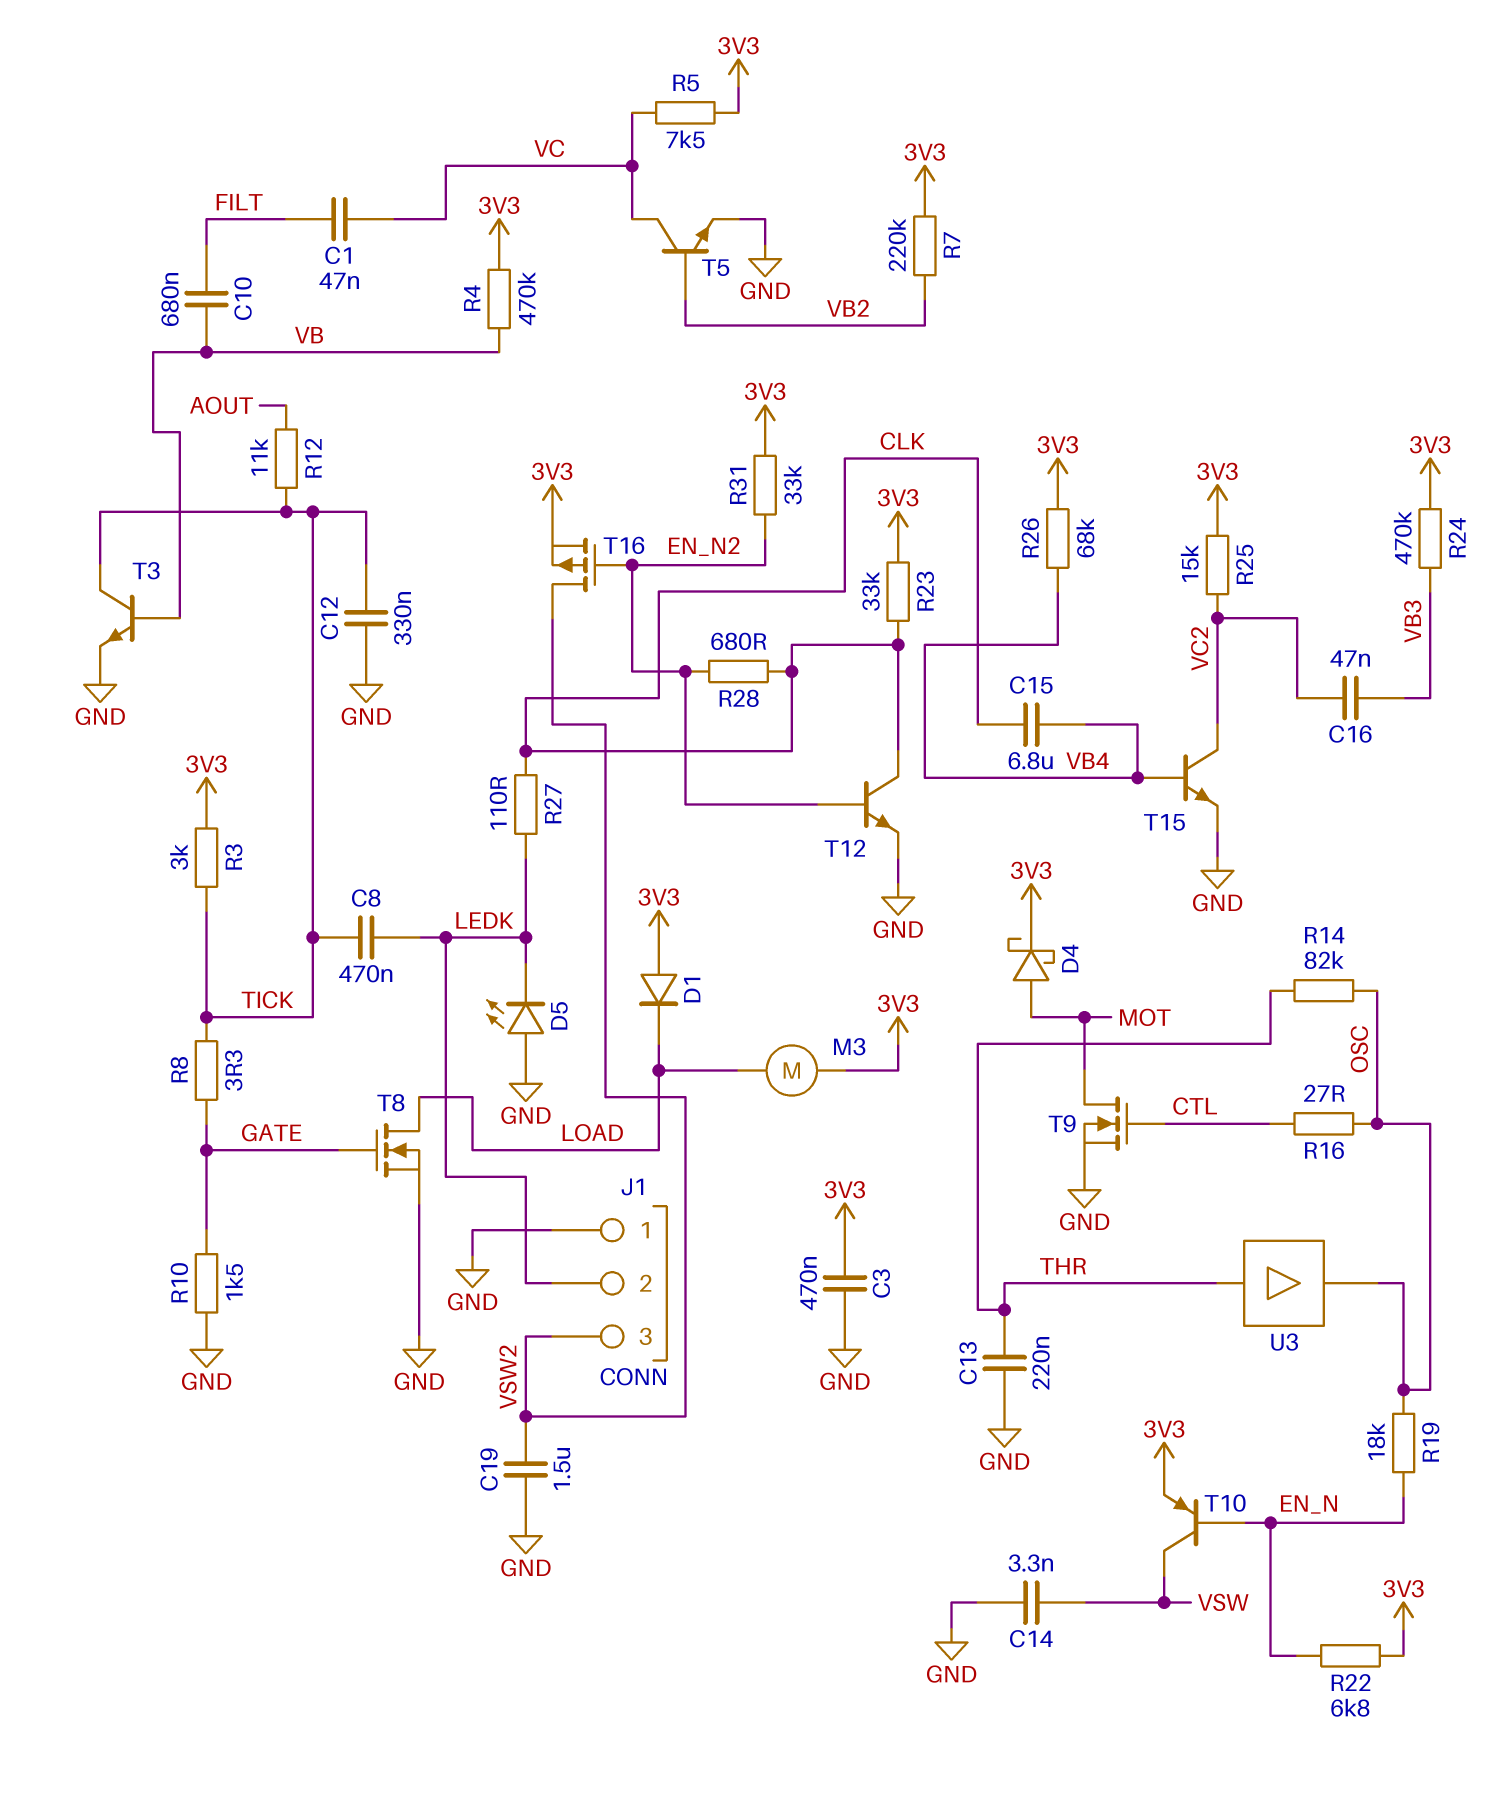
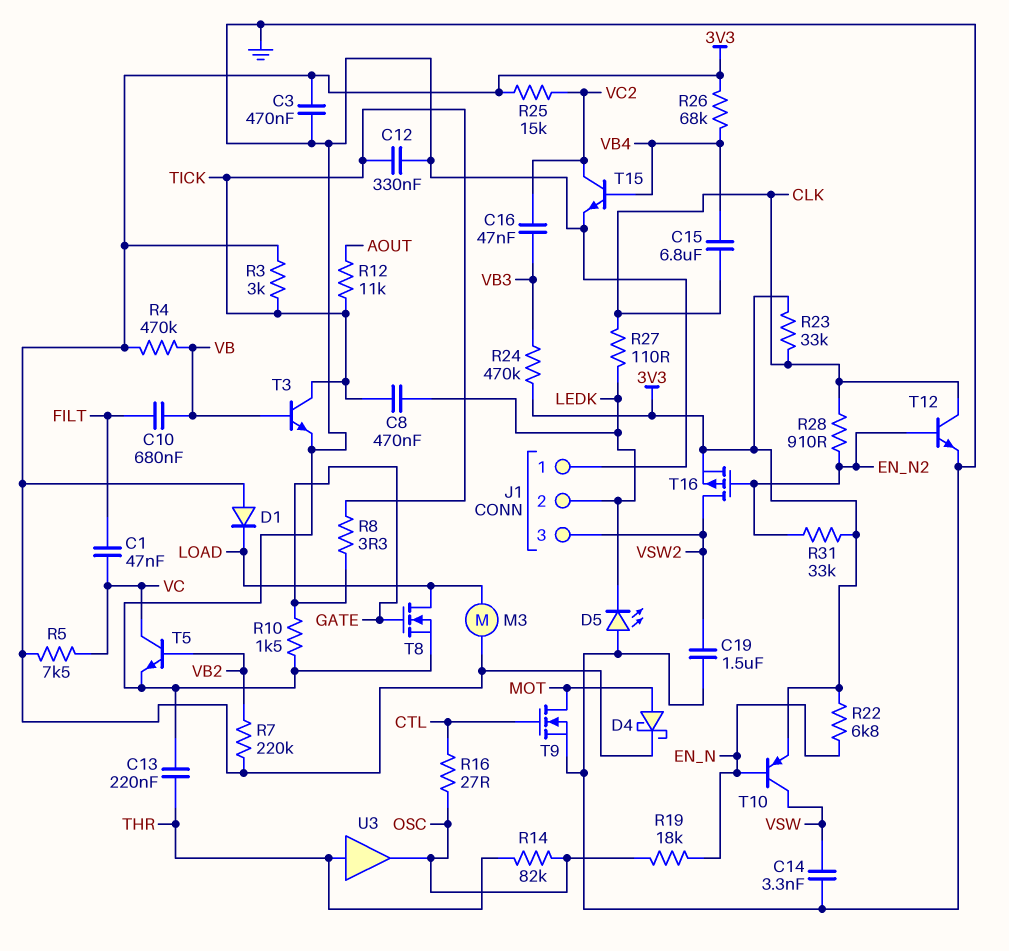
R28: 680 (CLK, EN_N2) -> 910 (CLK, EN_N2)

